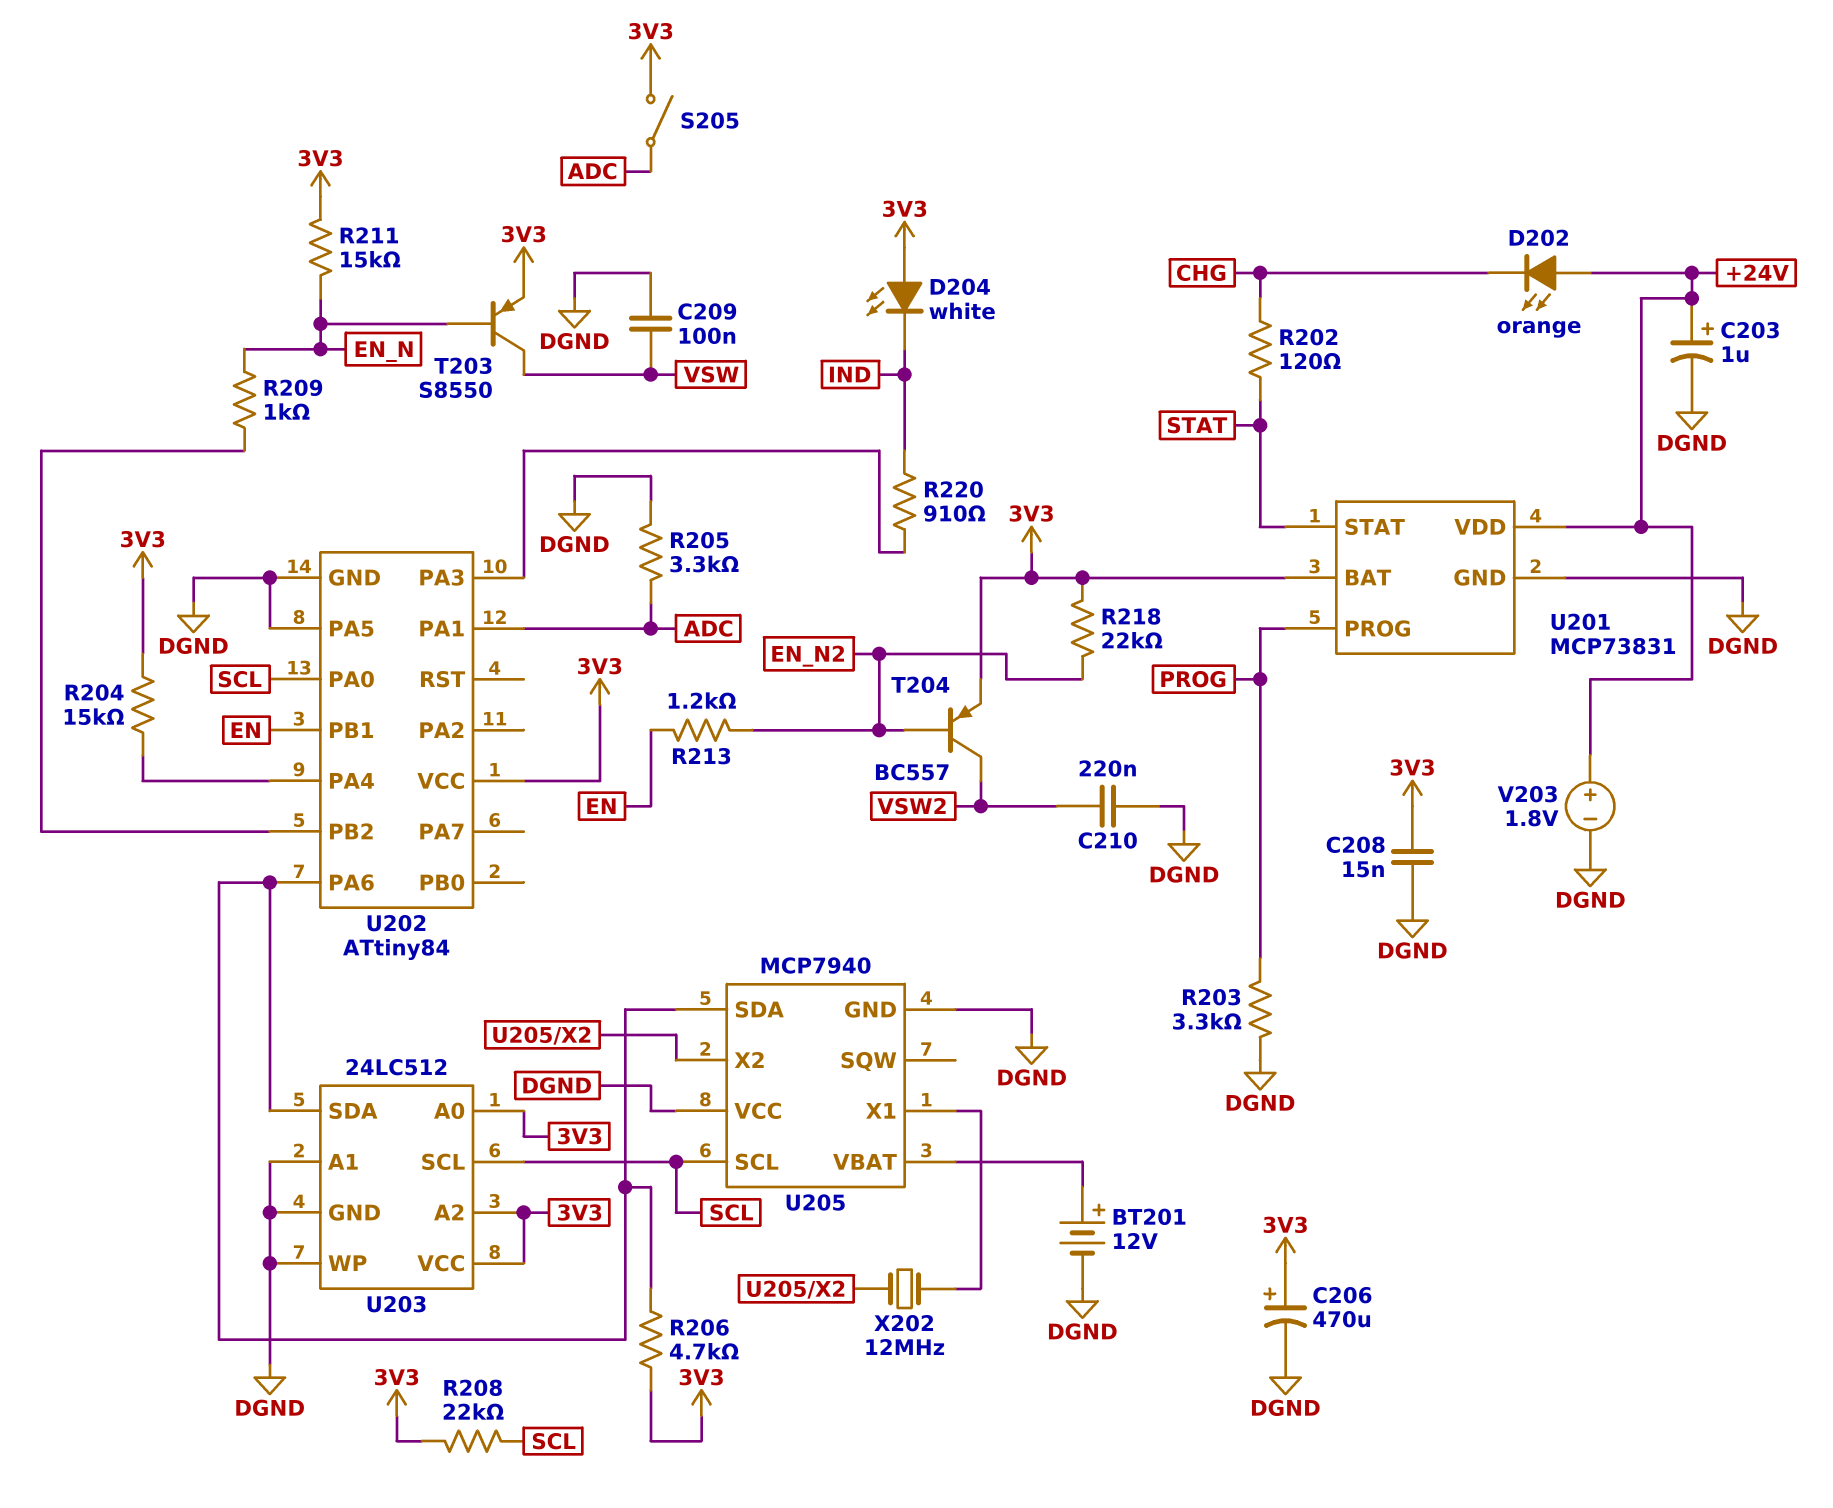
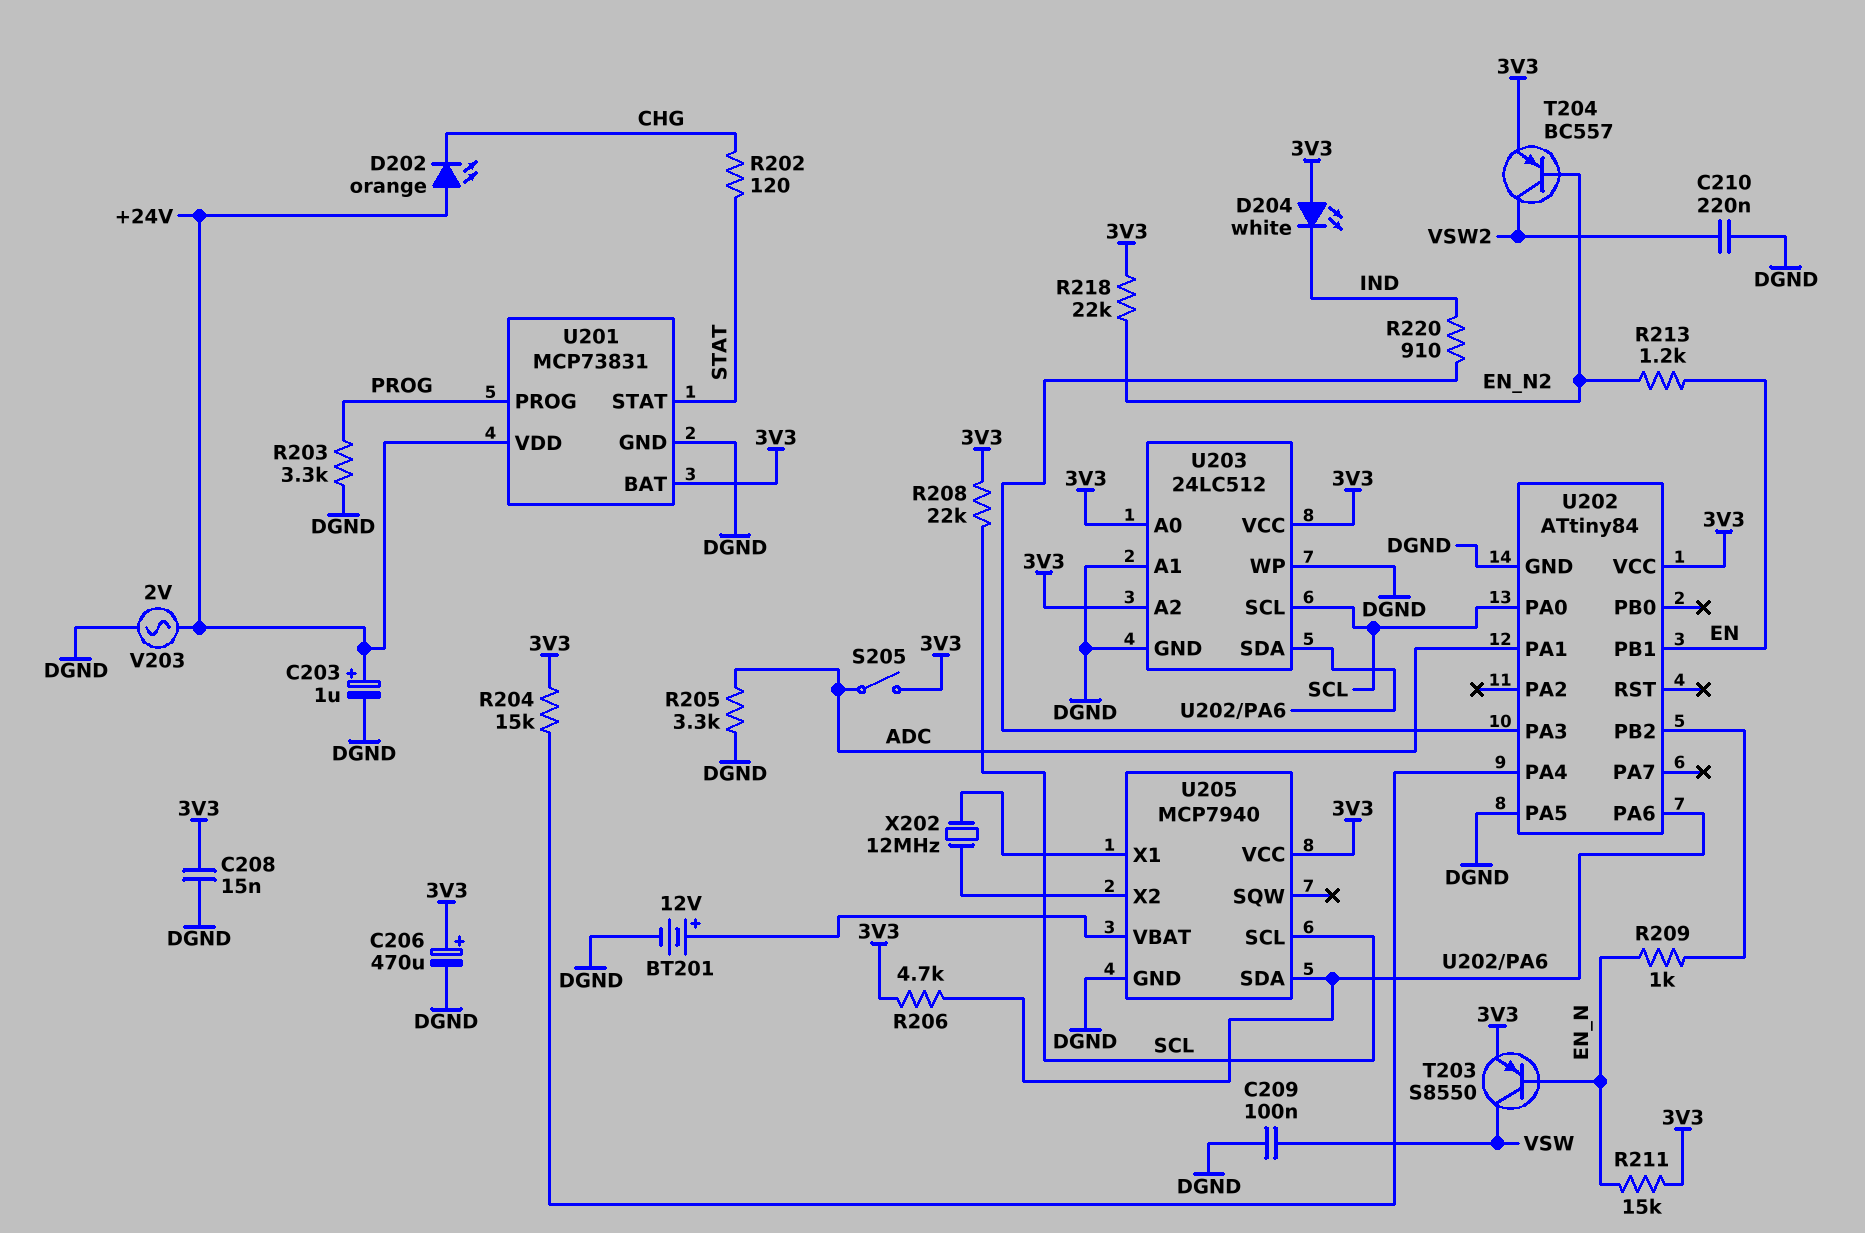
U205 pin VCC: DGND -> 3V3
V203: 1.8V (plus +24V, minus DGND) -> AC 2V (+24V, DGND)

